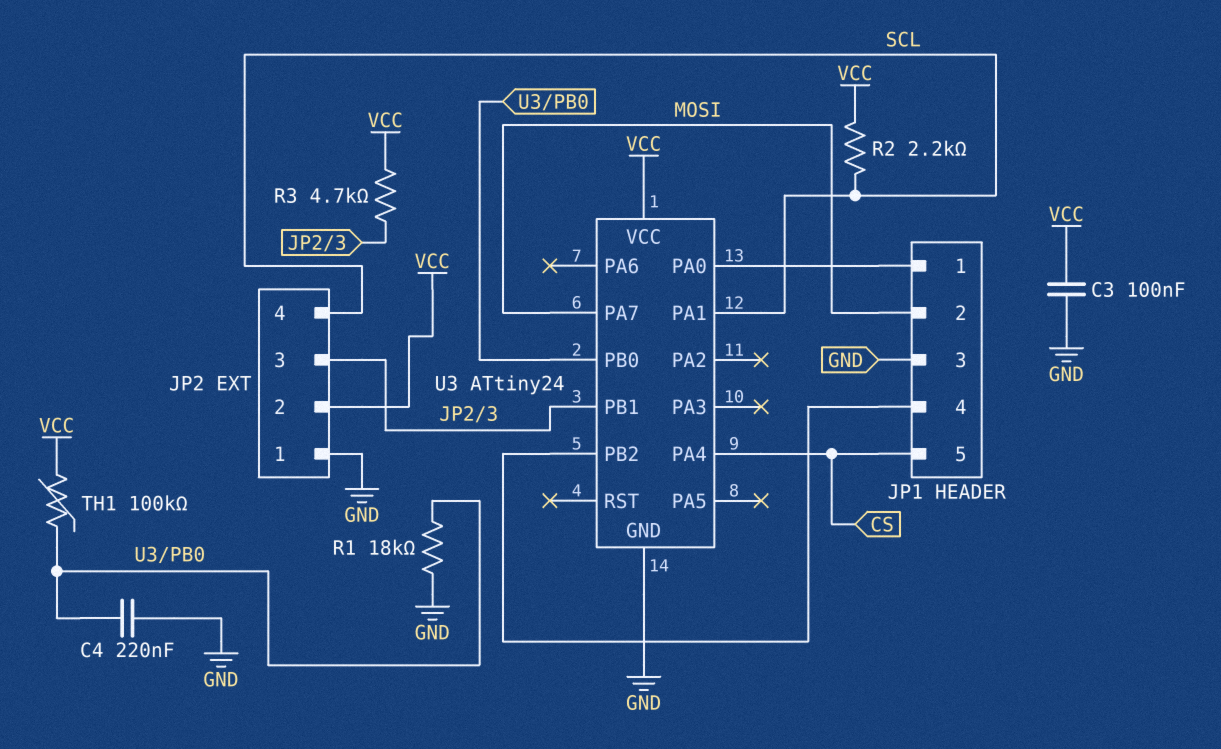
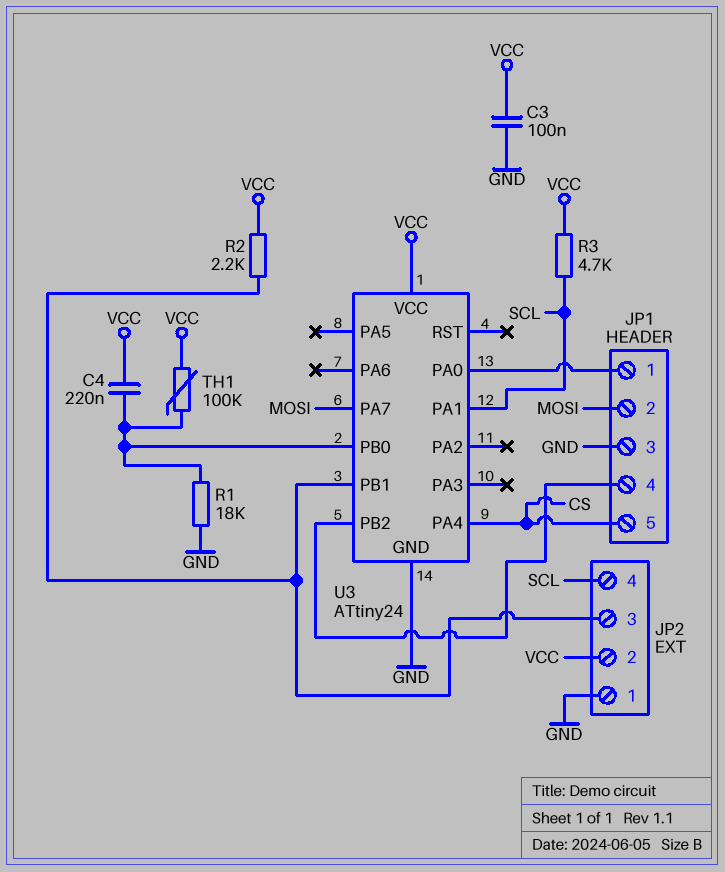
C4: 220nF (GND, U3/PB0) -> 220nF (U3/PB0, VCC)
R2: 2.2k (SCL, VCC) -> 2.2k (JP2/3, VCC)
R3: 4.7k (JP2/3, VCC) -> 4.7k (SCL, VCC)

